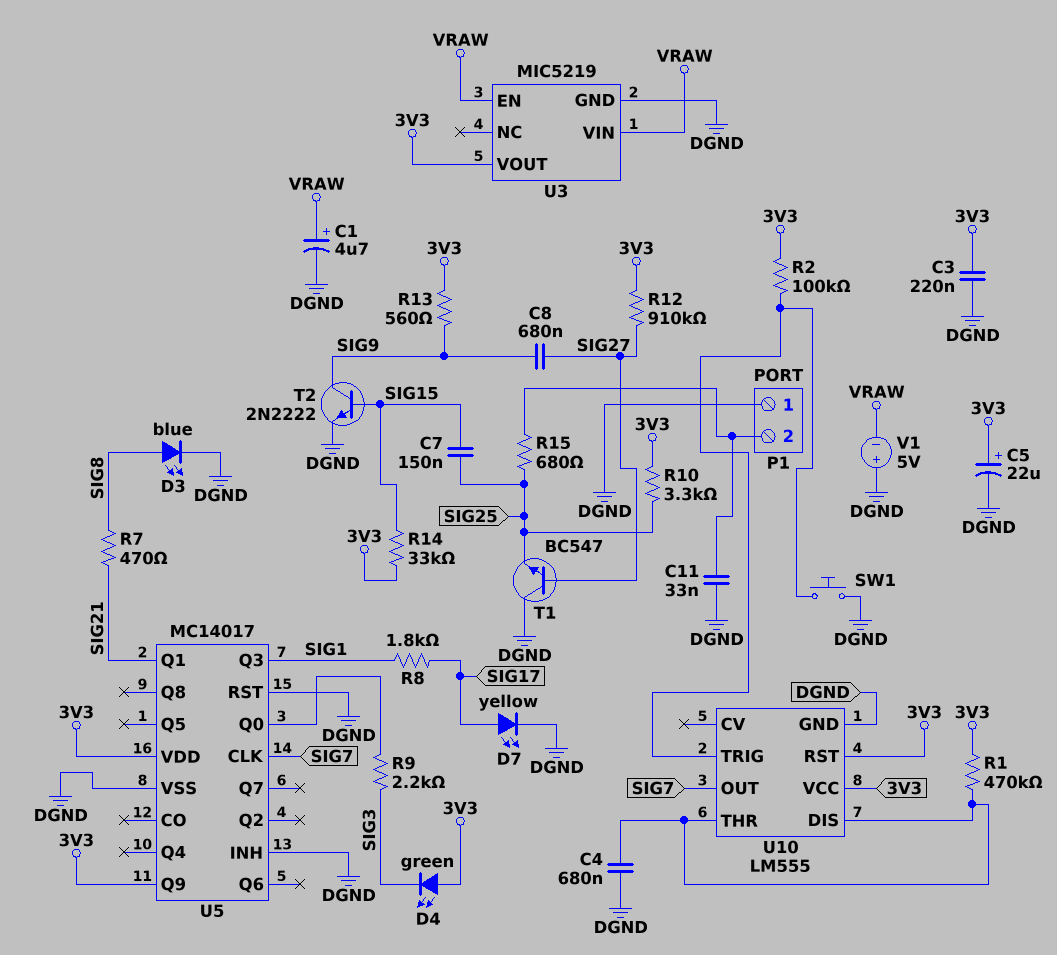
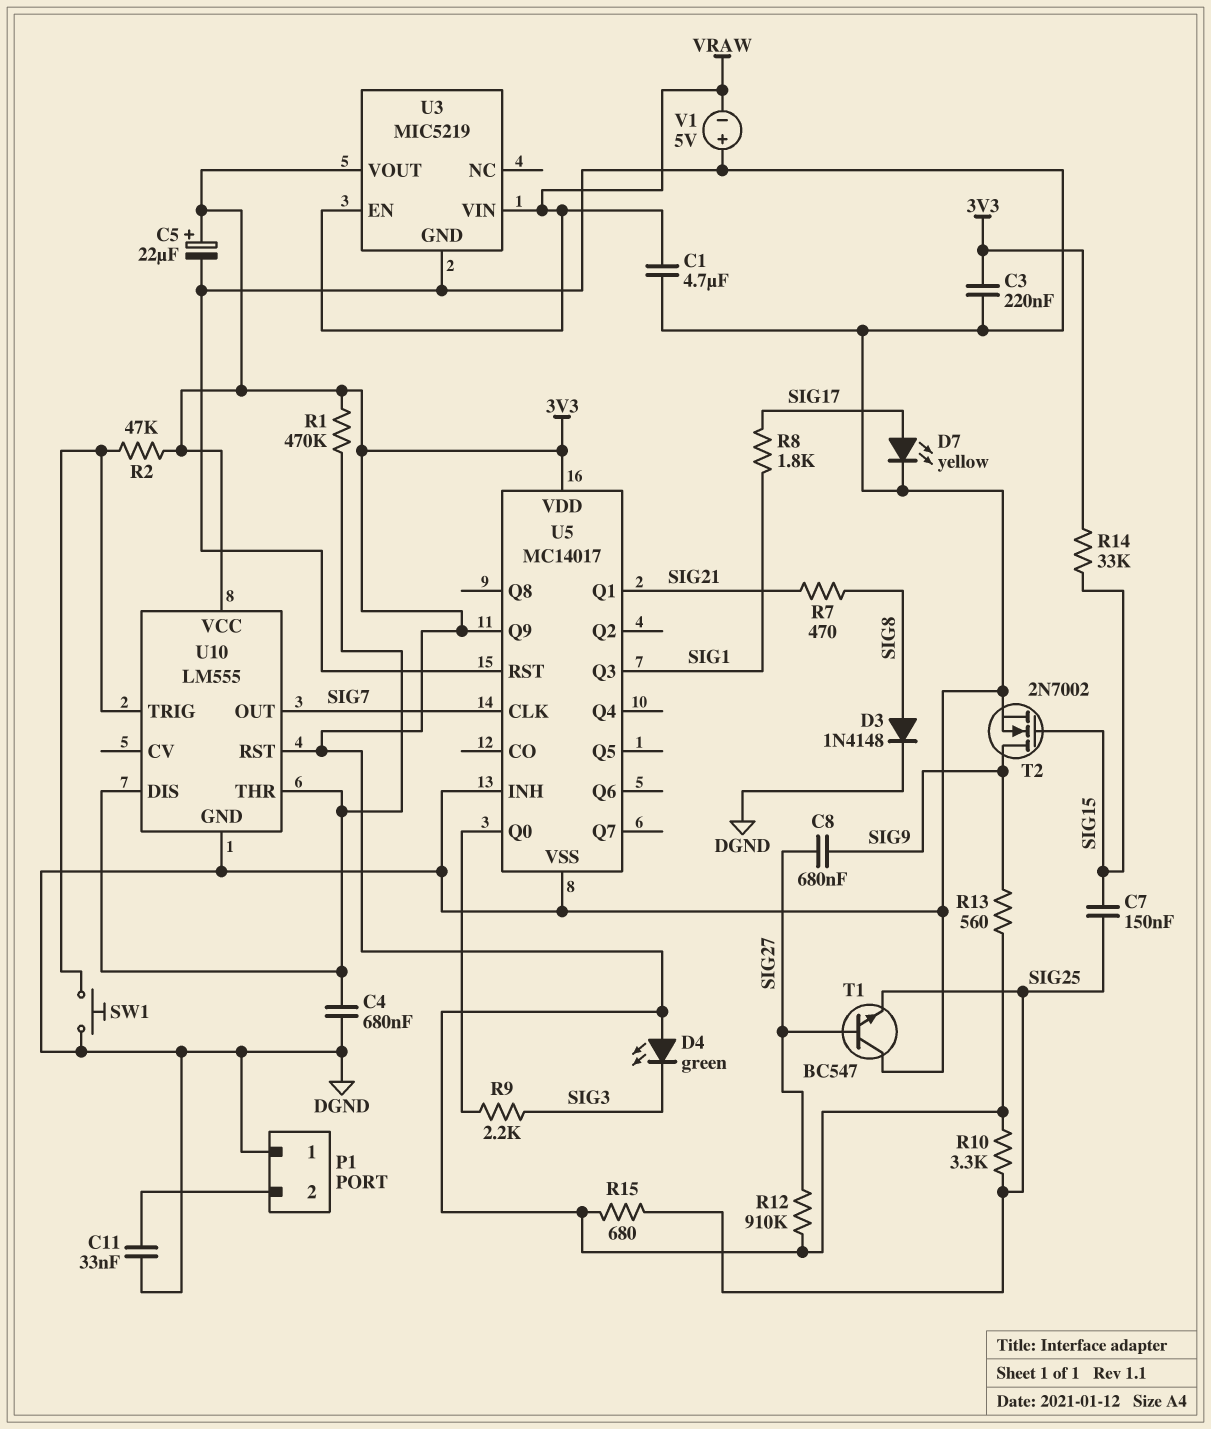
C1: 4.7uF (plus VRAW, minus DGND) -> 4.7uF (DGND, VRAW)
D3: LED blue (A SIG8, K DGND) -> diode 1N4148 (A SIG8, K DGND)
R2: 100k (3V3, U10/TRIG) -> 47k (3V3, U10/TRIG)
R15: 680 (P1/2, SIG25) -> 680 (3V3, SIG25)
T2: NPN 2N2222 (B SIG15, C SIG9, E DGND) -> NMOS 2N7002 (G SIG15, D SIG9, S DGND)

